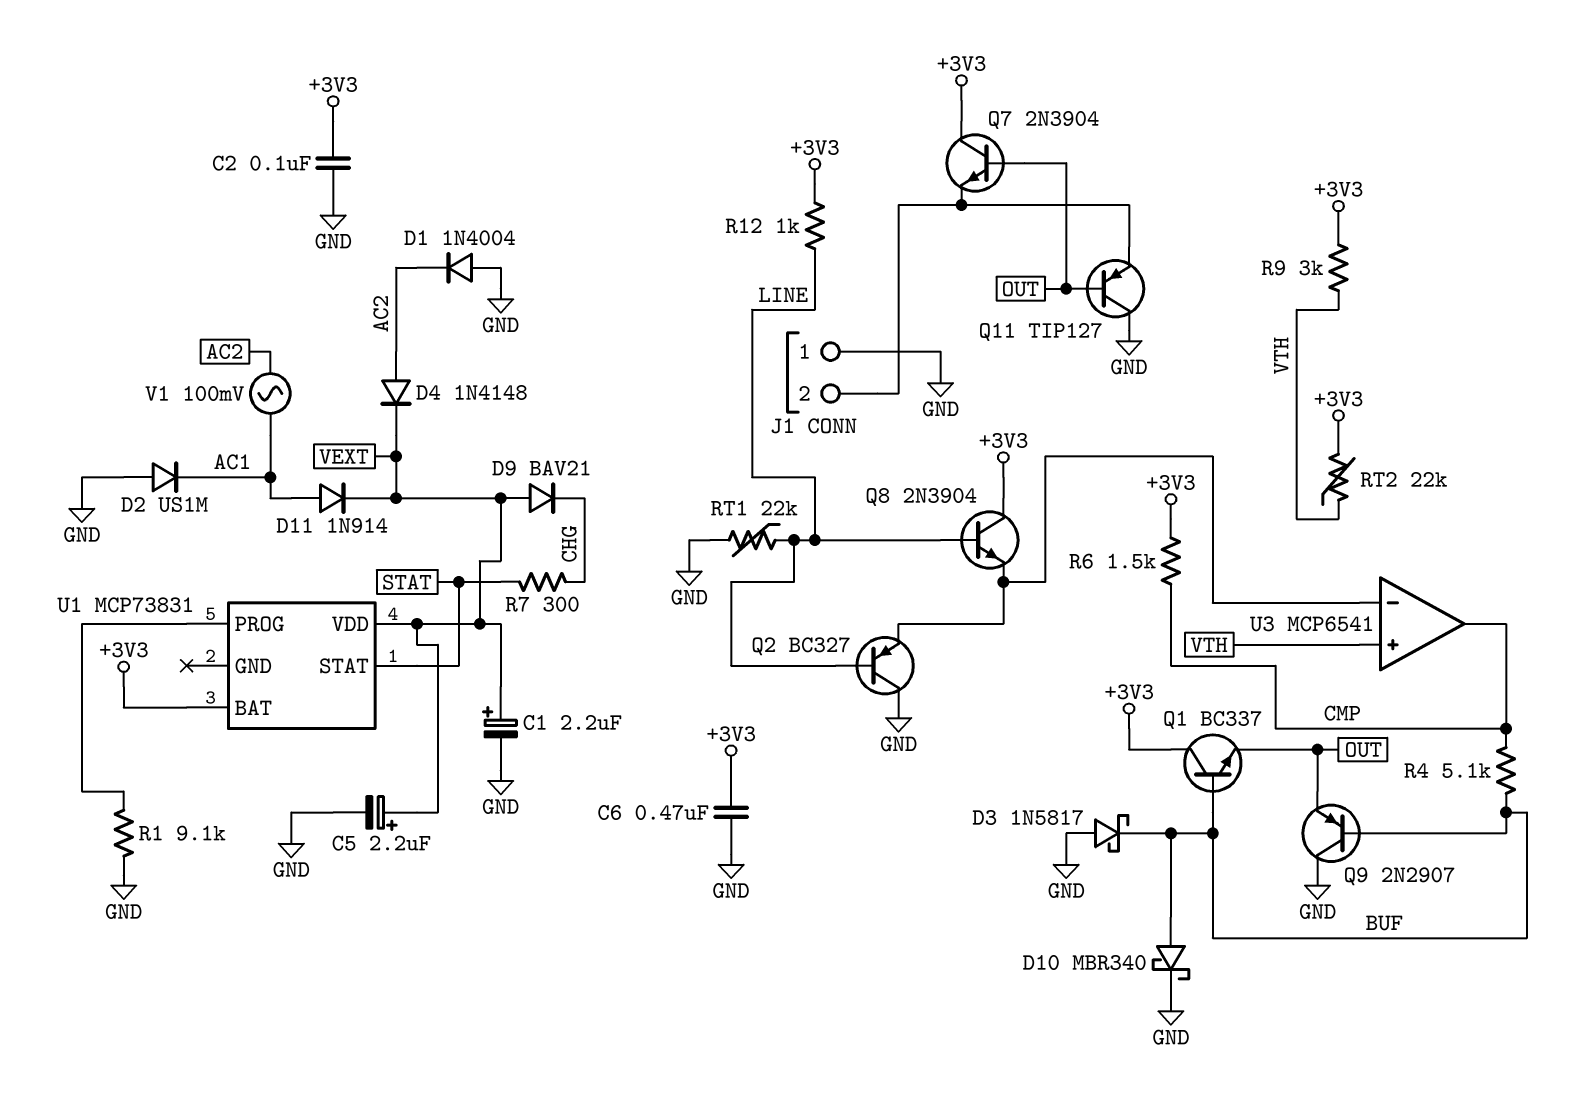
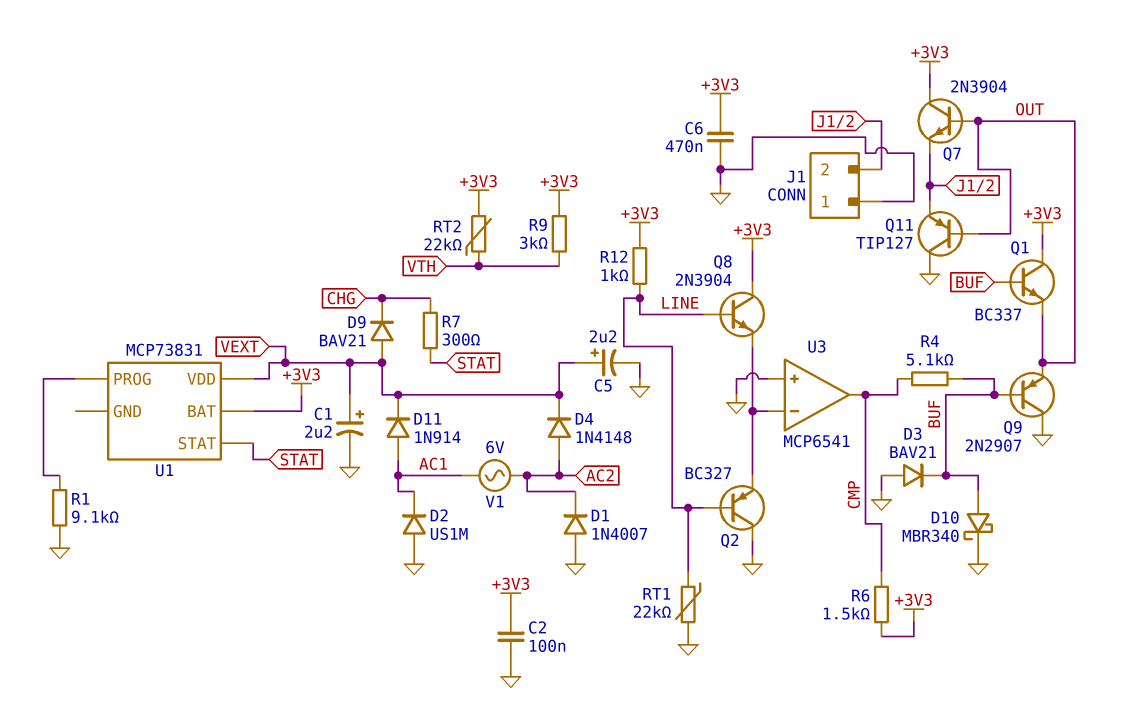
D1: diode 1N4004 (A GND, K AC2) -> diode 1N4007 (A GND, K AC2)
D3: schottky 1N5817 (A GND, K BUF) -> diode BAV21 (A GND, K BUF)
U3 pin in+: VTH -> GND
V1: AC 100mV (AC1, AC2) -> AC 6V (AC1, AC2)

